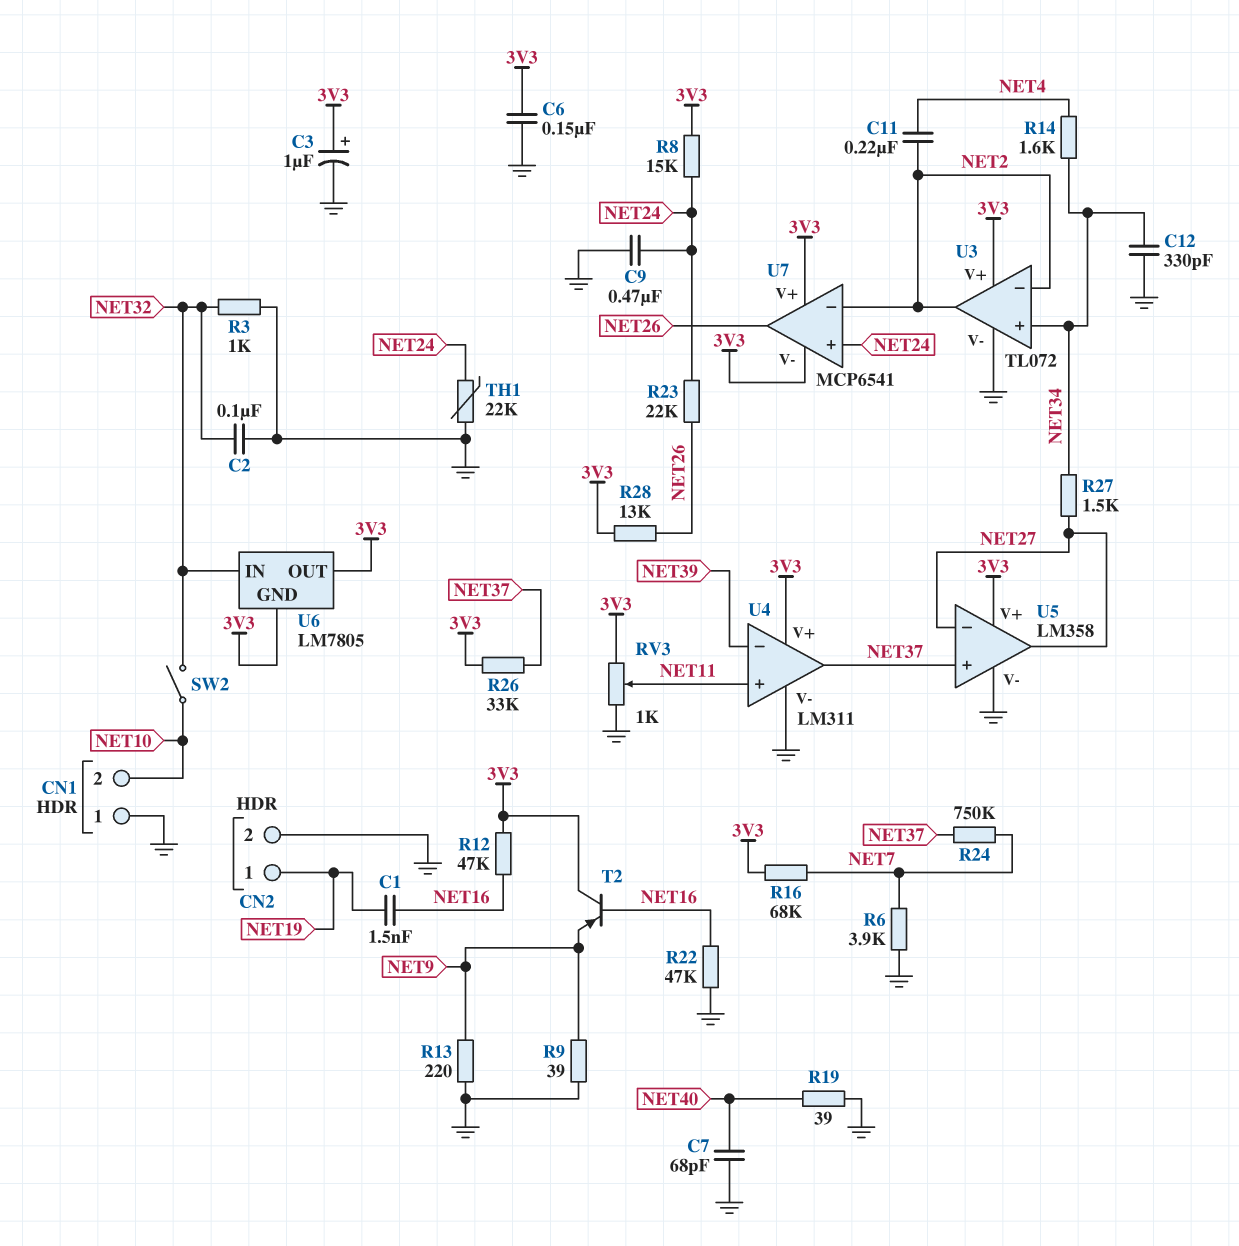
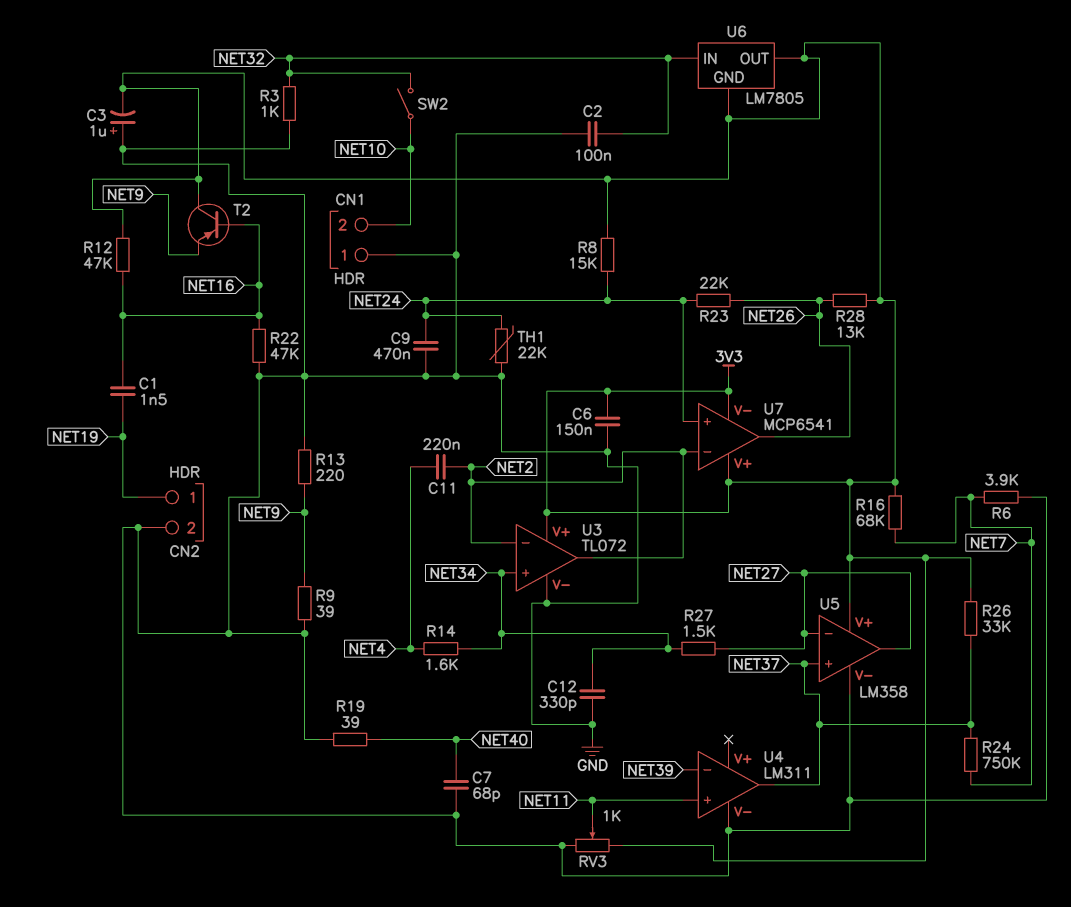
C3: 1uF (plus 3V3, minus GND) -> 1uF (plus GND, minus 3V3)
U4 pin V+: 3V3 -> none

